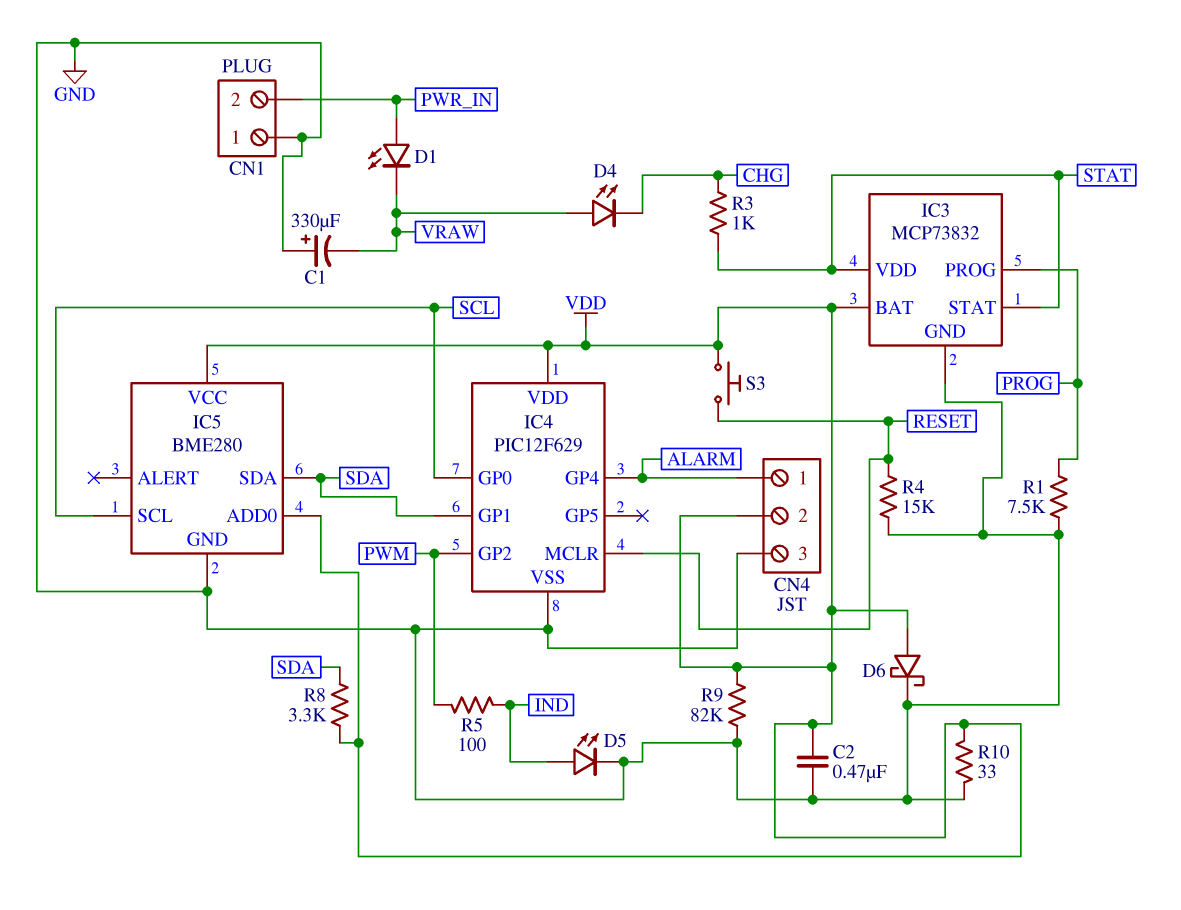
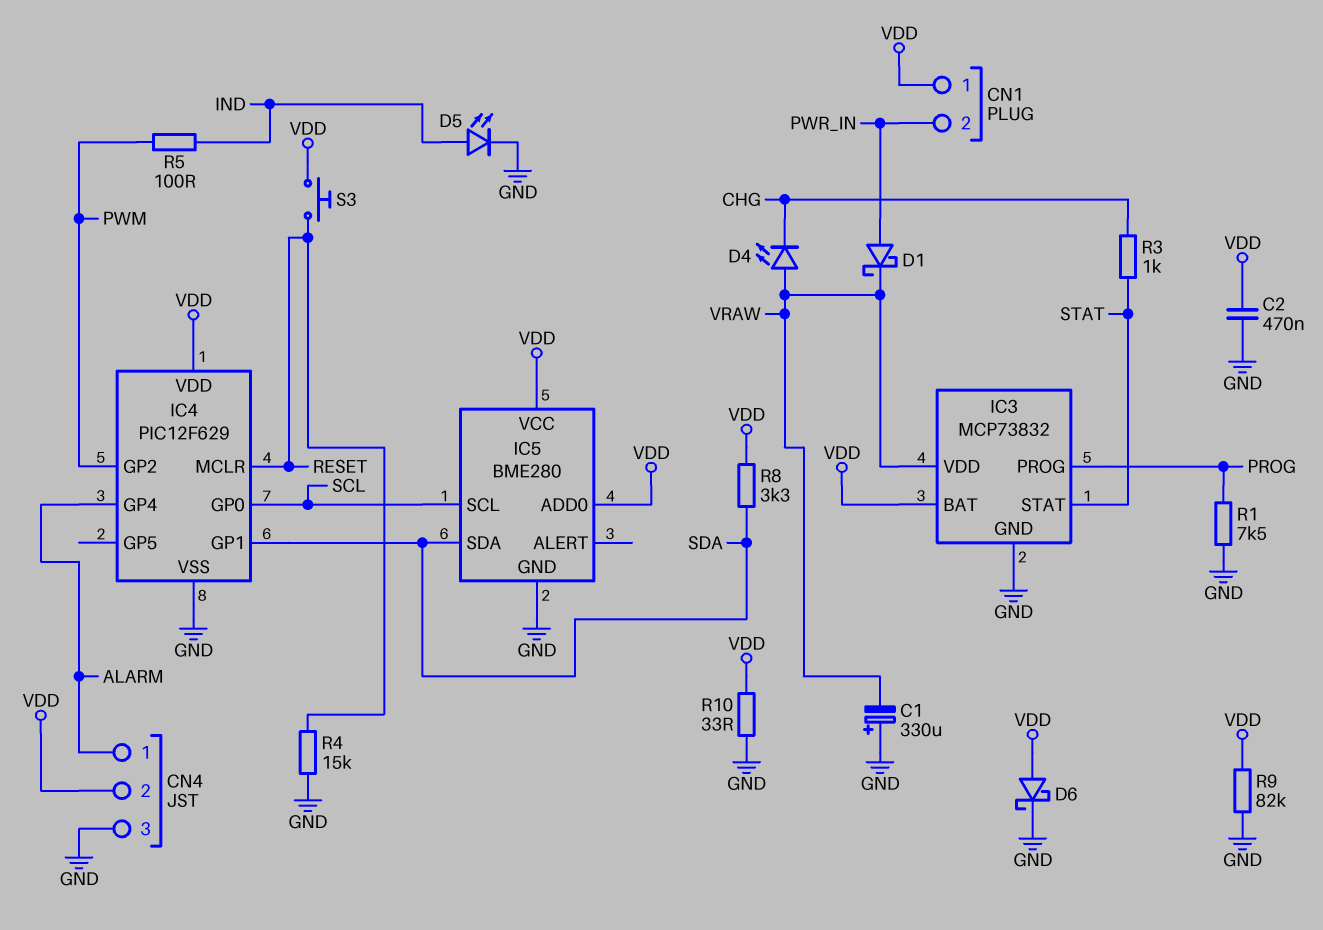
CN1 pin 1: GND -> VDD
D1: LED (A PWR_IN, K VRAW) -> schottky (A PWR_IN, K VRAW)
IC3 pin VDD: STAT -> VRAW

